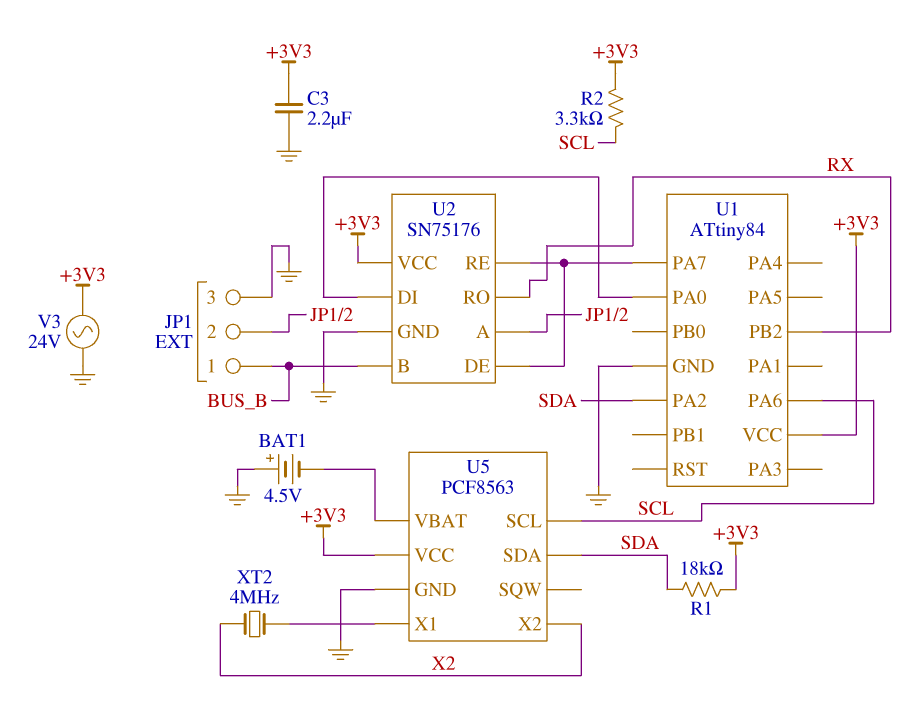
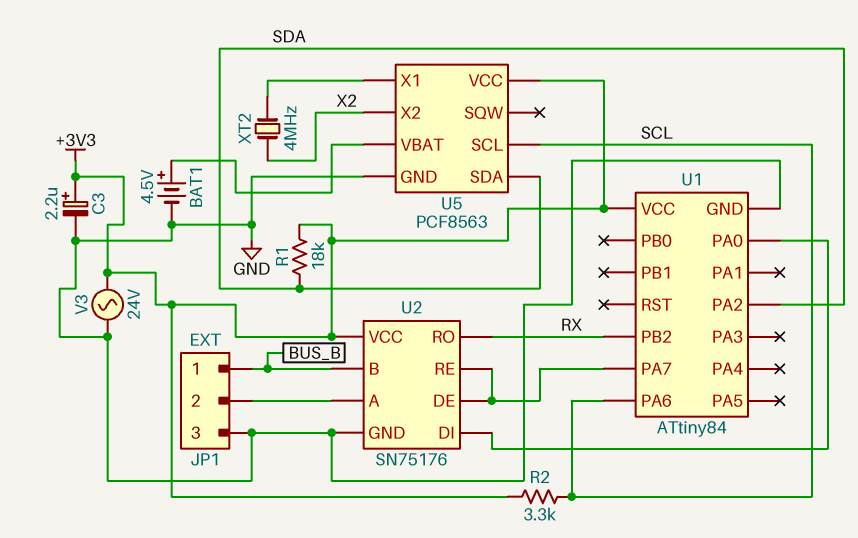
BAT1: 4.5V (plus GND, minus U5/VBAT) -> 4.5V (plus U5/VBAT, minus GND)
C3: 2.2uF (+3V3, GND) -> 2.2uF (plus +3V3, minus GND)

